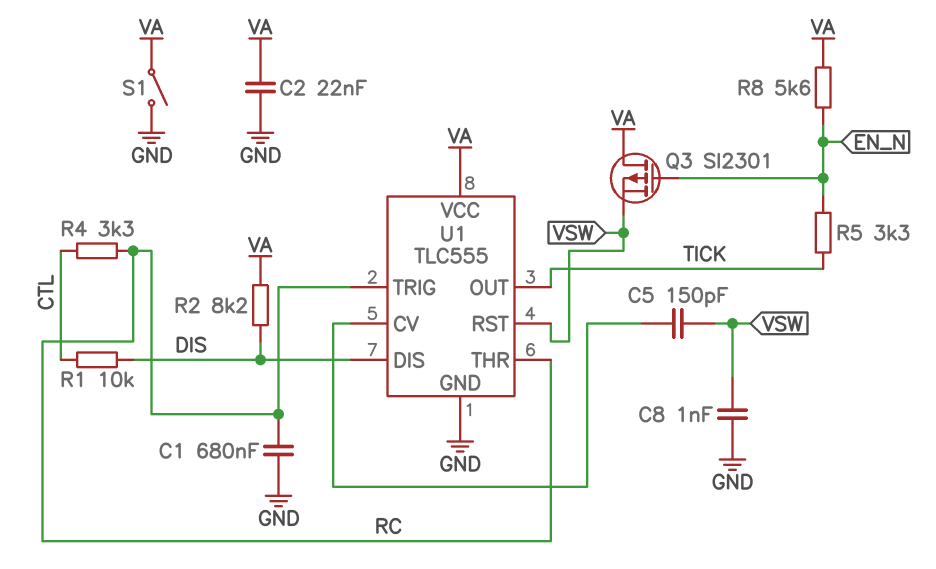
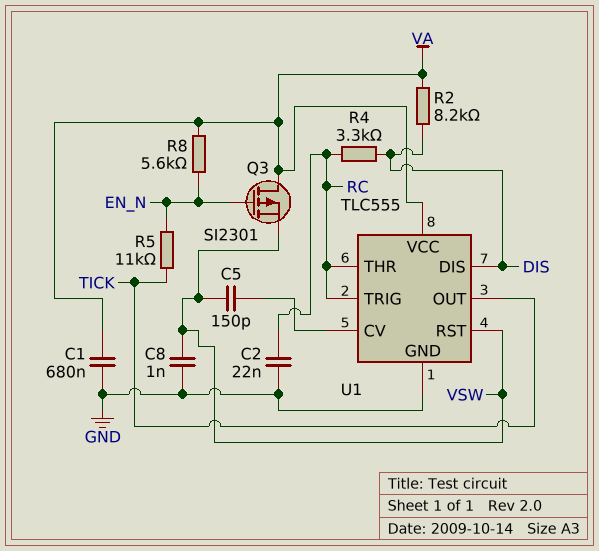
C1: 680nF (GND, RC) -> 680nF (GND, VA)
C2: 22nF (GND, VA) -> 22nF (GND, RC)
R1: 10k (CTL, DIS) -> none
R4: 3.3k (CTL, RC) -> 3.3k (DIS, RC)
R5: 3.3k (EN_N, TICK) -> 11k (EN_N, TICK)
S1: switch (GND, VA) -> none

